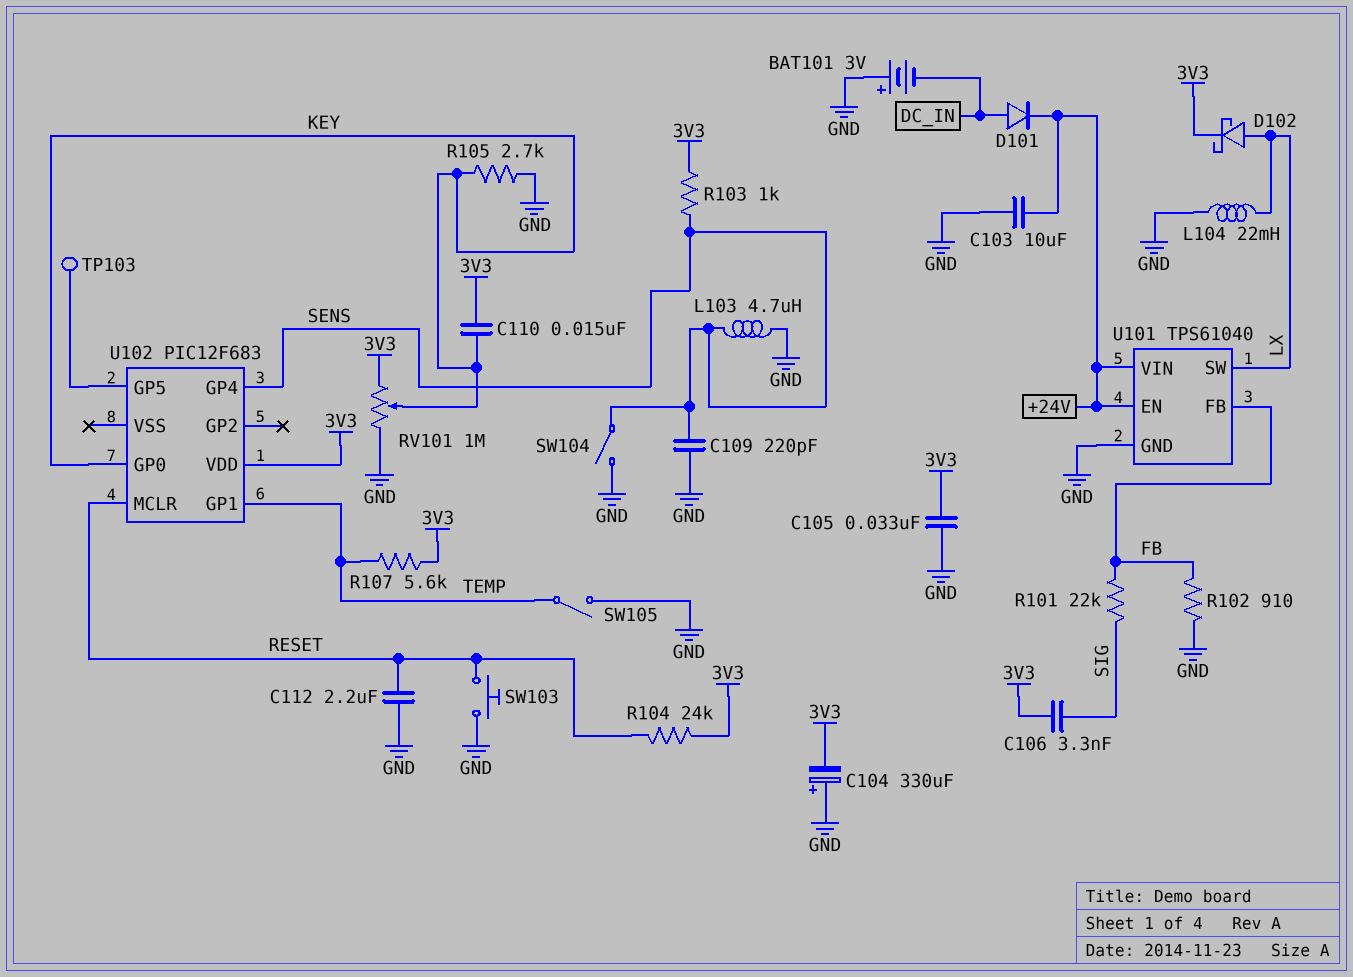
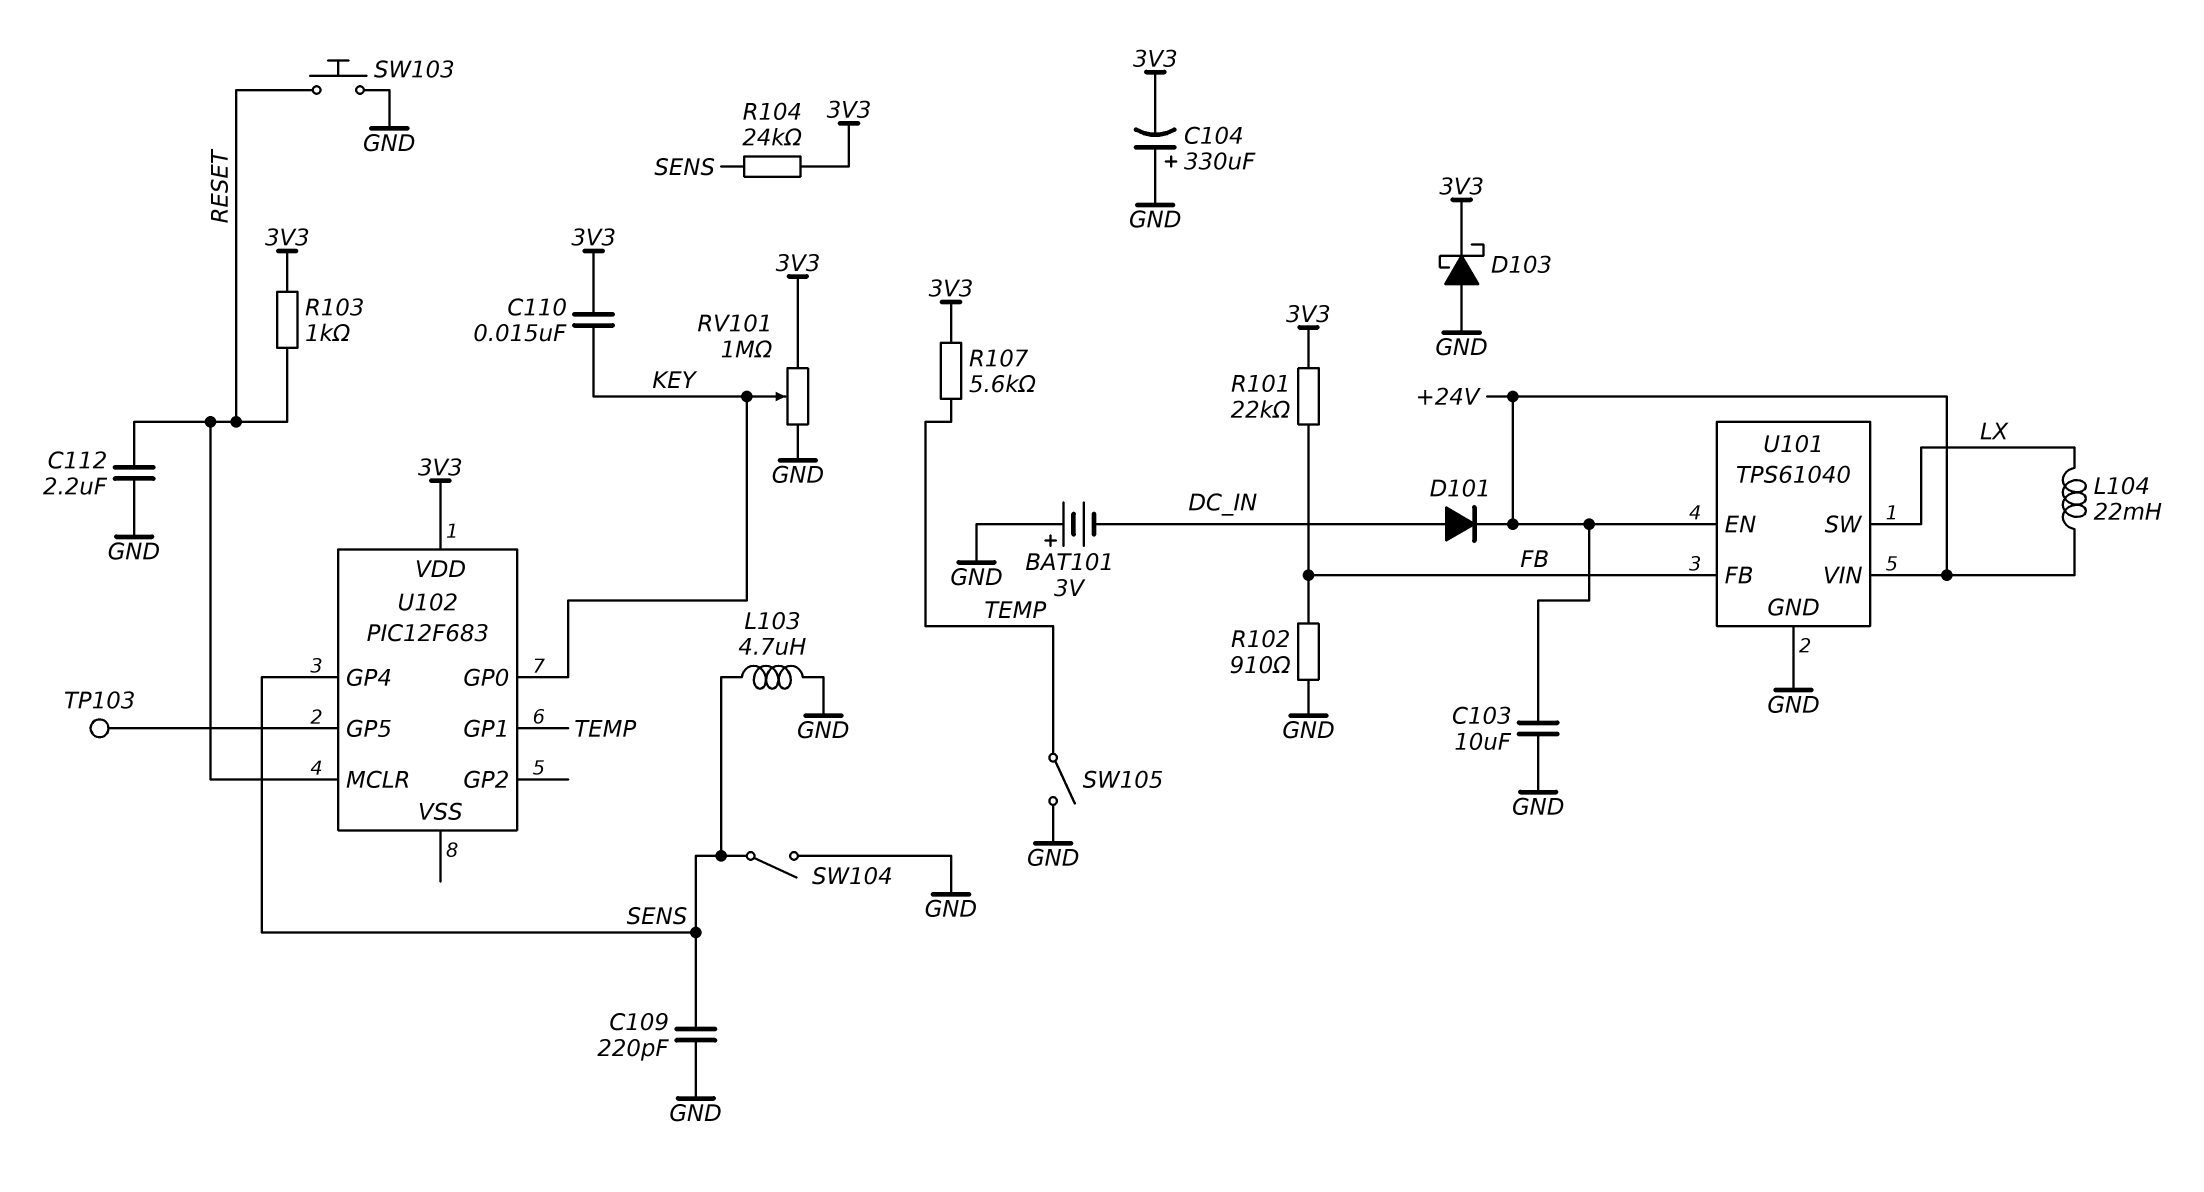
C105: 33nF (3V3, GND) -> none
C106: 3.3nF (3V3, SIG) -> none
D102: schottky (A LX, K 3V3) -> none
D103: none -> schottky (A GND, K 3V3)
L104: 22mH (GND, LX) -> 22mH (+24V, LX)
R101: 22k (FB, SIG) -> 22k (3V3, FB)
R103: 1k (3V3, SENS) -> 1k (3V3, RESET)
R104: 24k (3V3, RESET) -> 24k (3V3, SENS)
R105: 2.7k (GND, KEY) -> none

